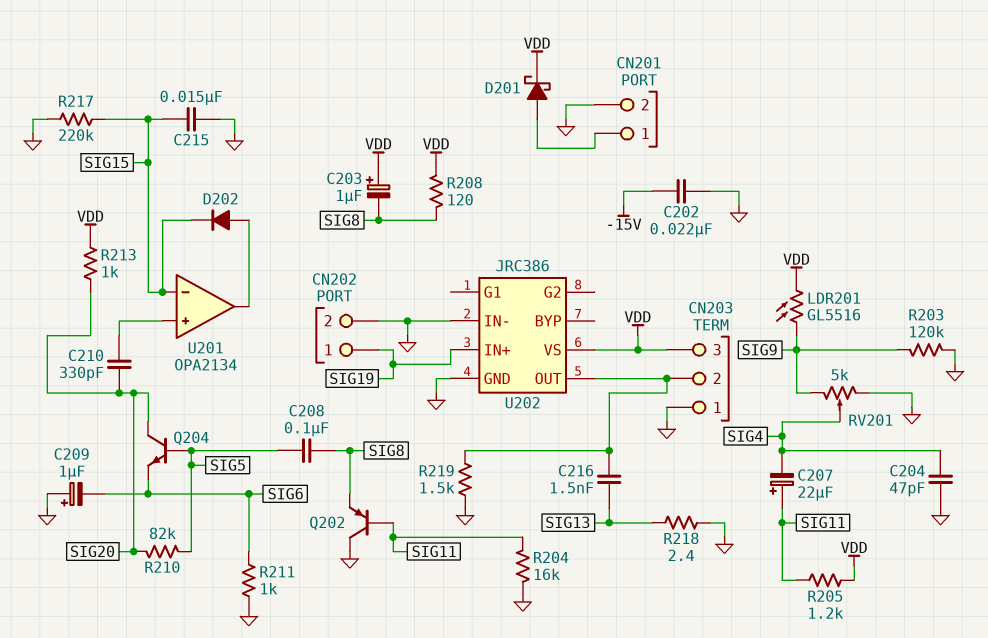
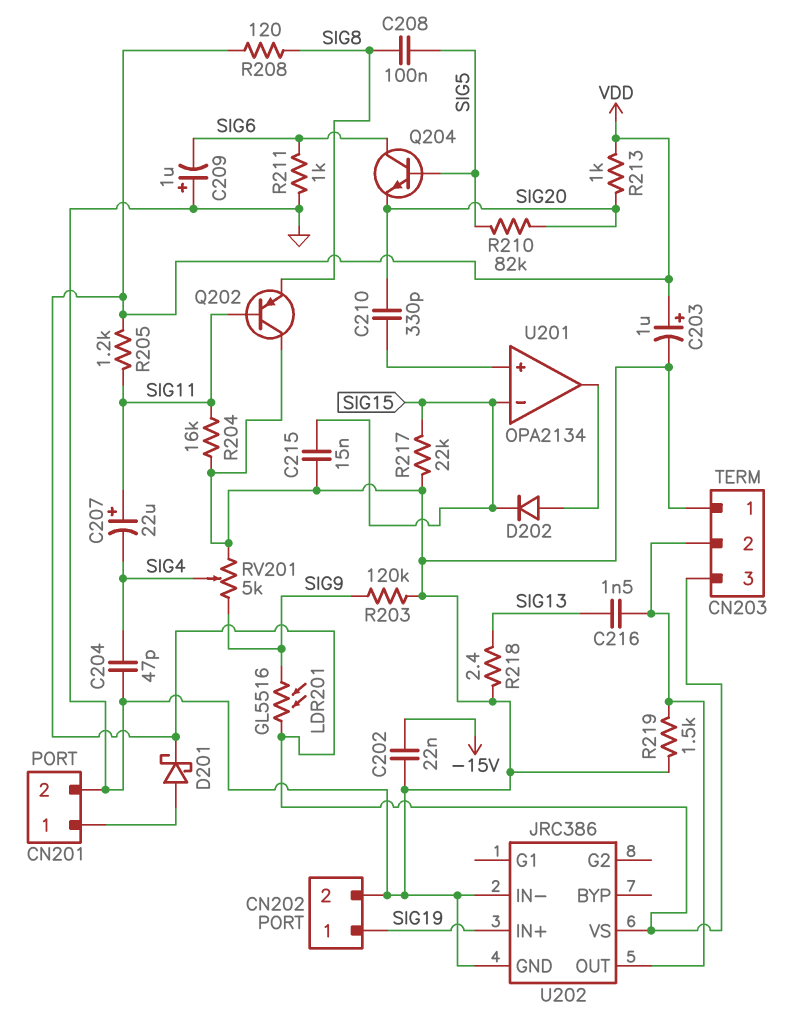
C203: 1uF (plus VDD, minus SIG8) -> 1uF (plus VDD, minus GND)
Q204: NPN (B SIG5, C SIG20, E SIG6) -> NPN (B SIG5, C SIG6, E SIG20)
R217: 220k (GND, SIG15) -> 22k (GND, SIG15)

